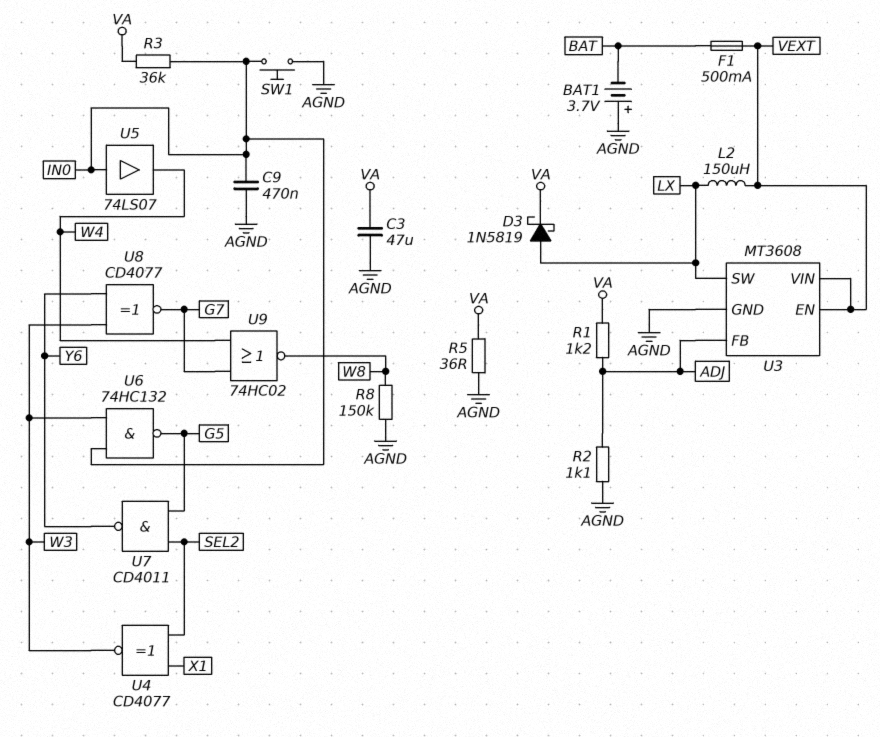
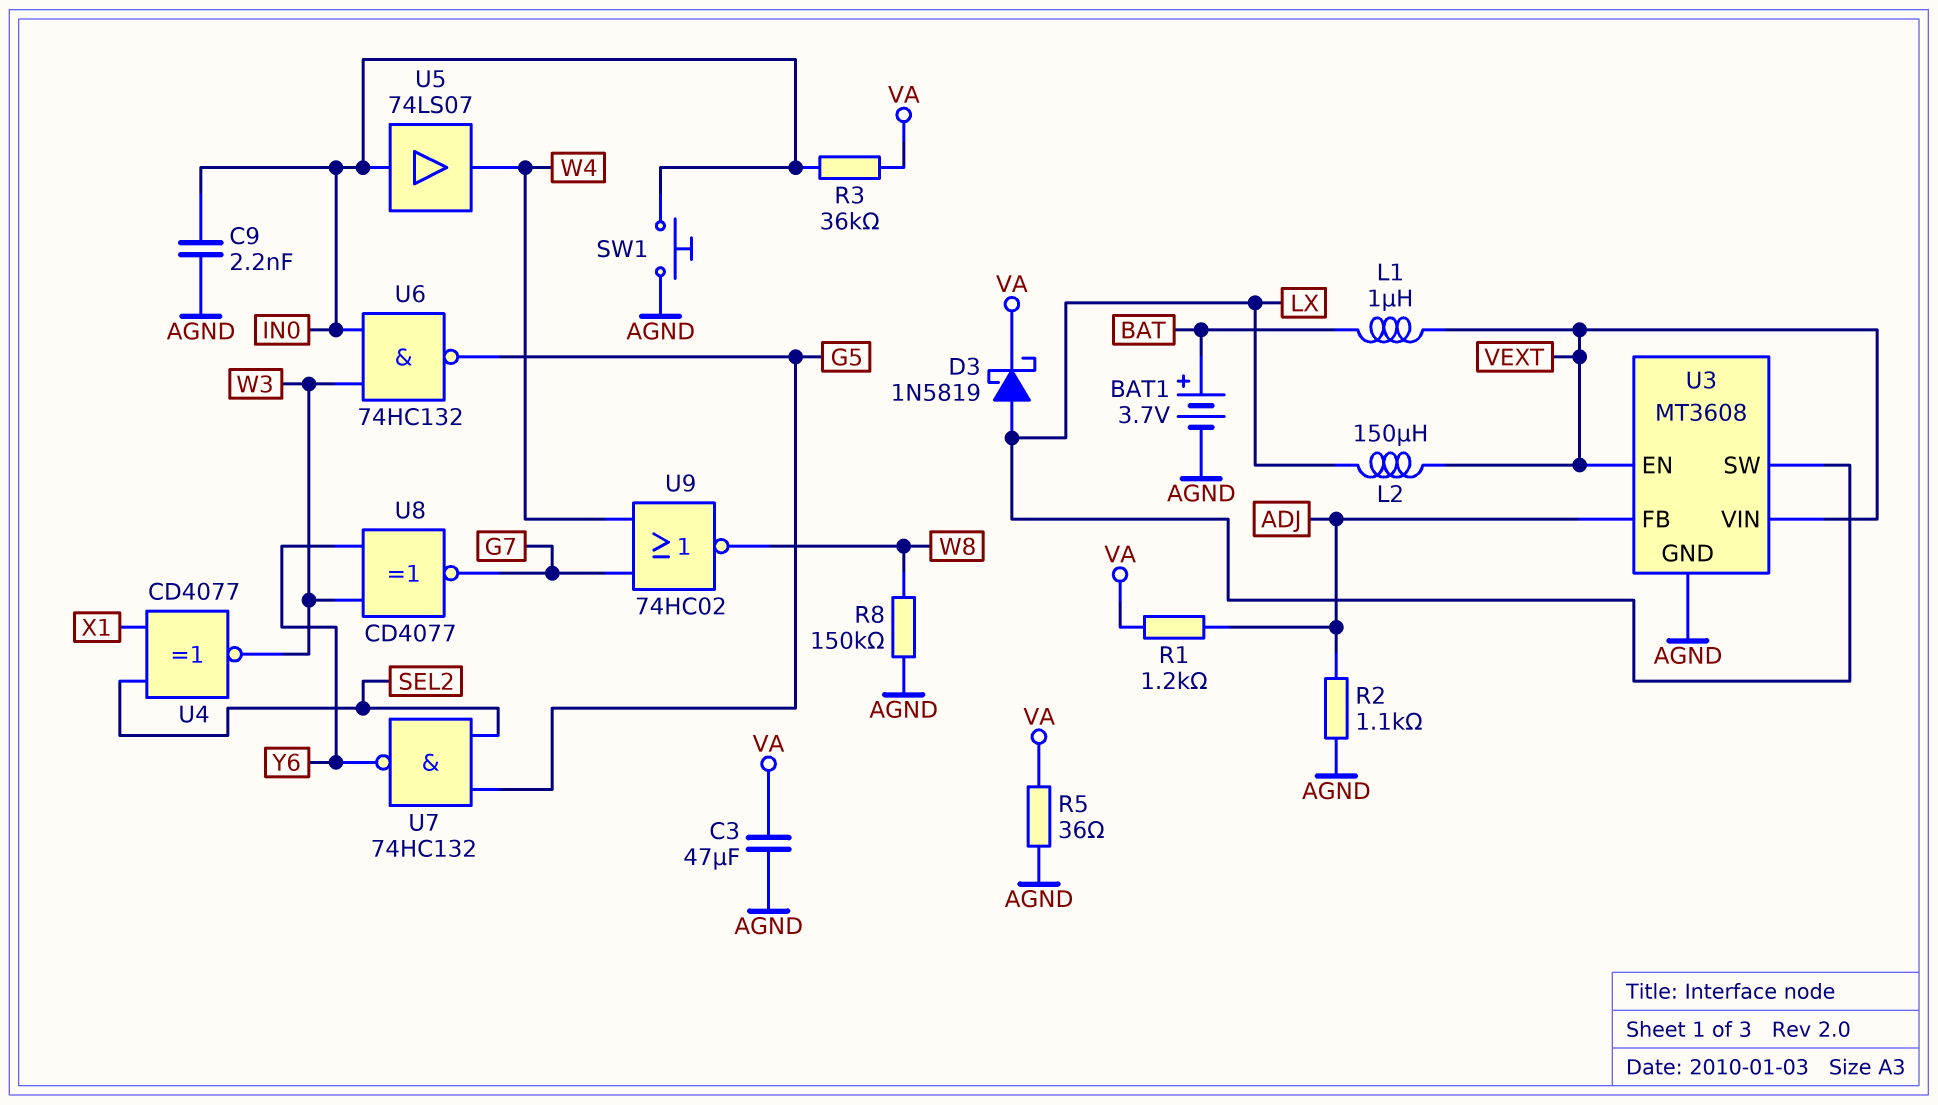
BAT1: 3.7V (plus AGND, minus BAT) -> 3.7V (plus BAT, minus AGND)
C9: 470nF (AGND, IN0) -> 2.2nF (AGND, IN0)
F1: 500mA (BAT, VEXT) -> none
L1: none -> 1uH (BAT, VEXT)
U7: NAND CD4011 (in G5, in SEL2, out Y6) -> NAND 74HC132 (in G5, in SEL2, out Y6)

